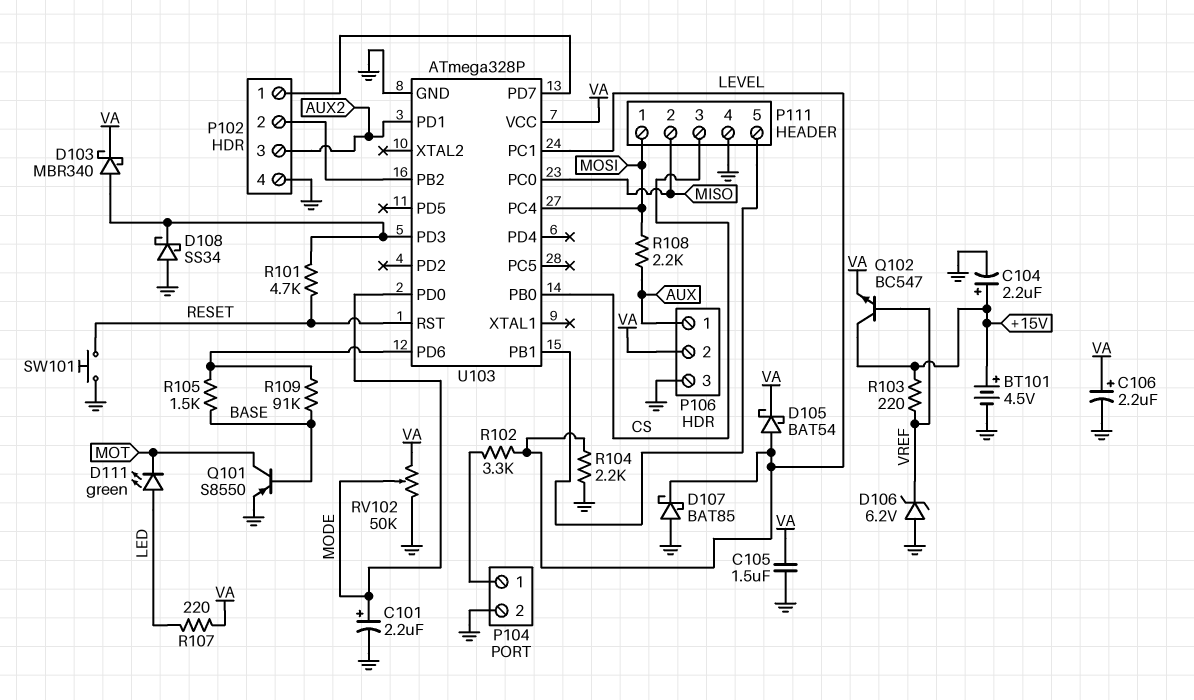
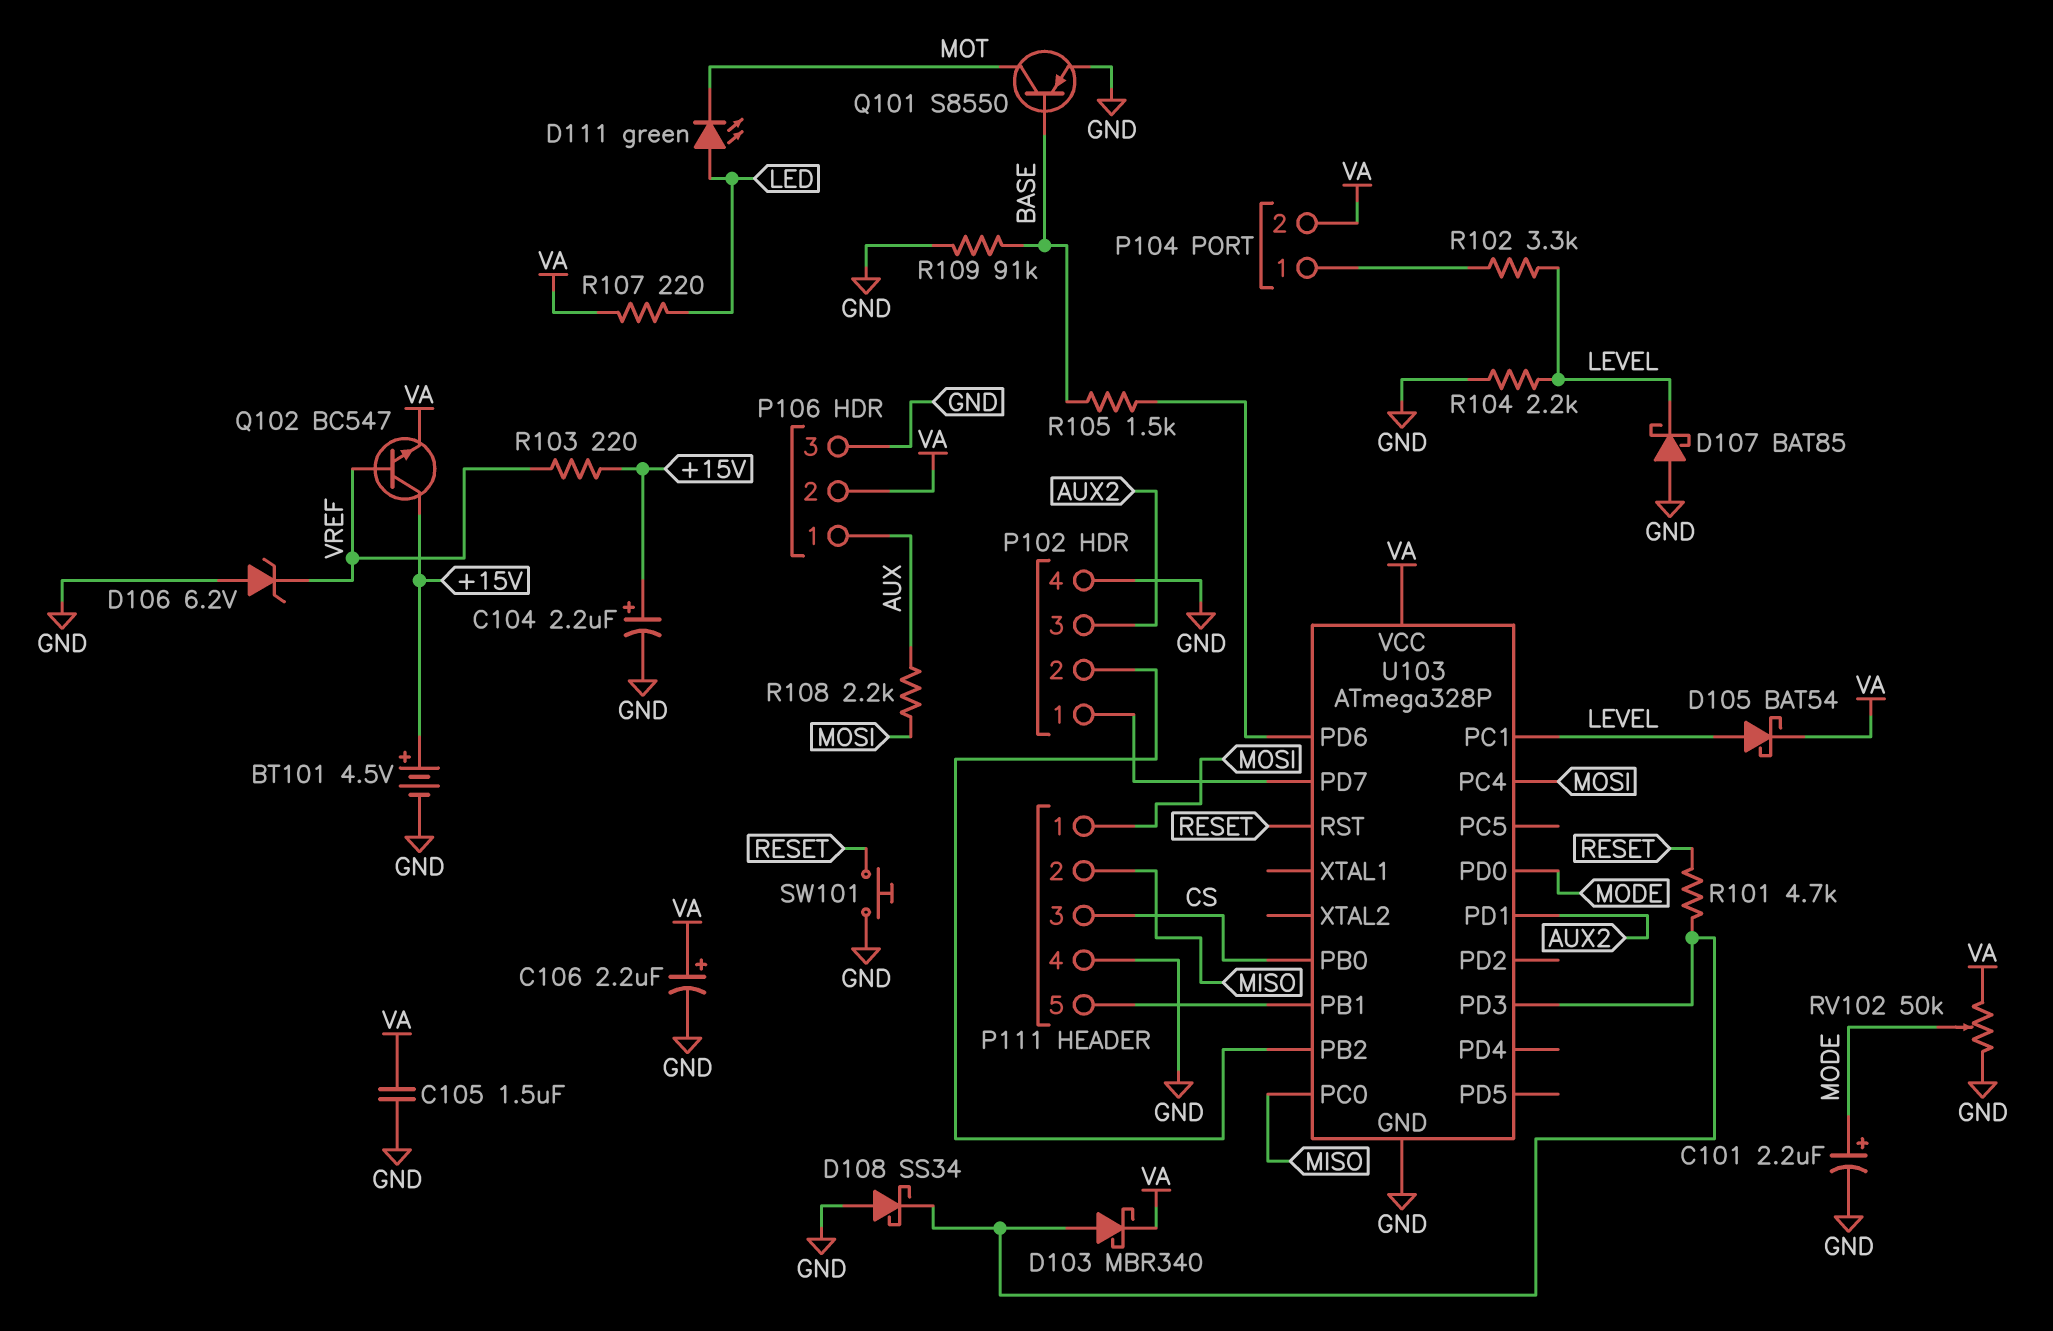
P104 pin 2: GND -> VA
R109: 91k (BASE, U103/PD6) -> 91k (BASE, GND)

